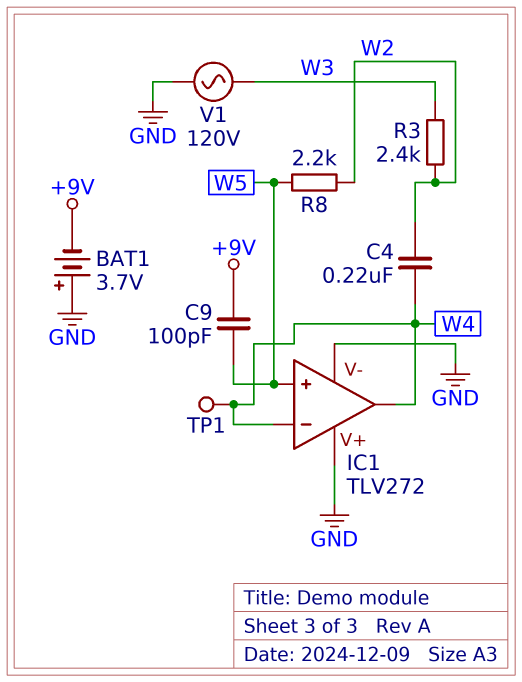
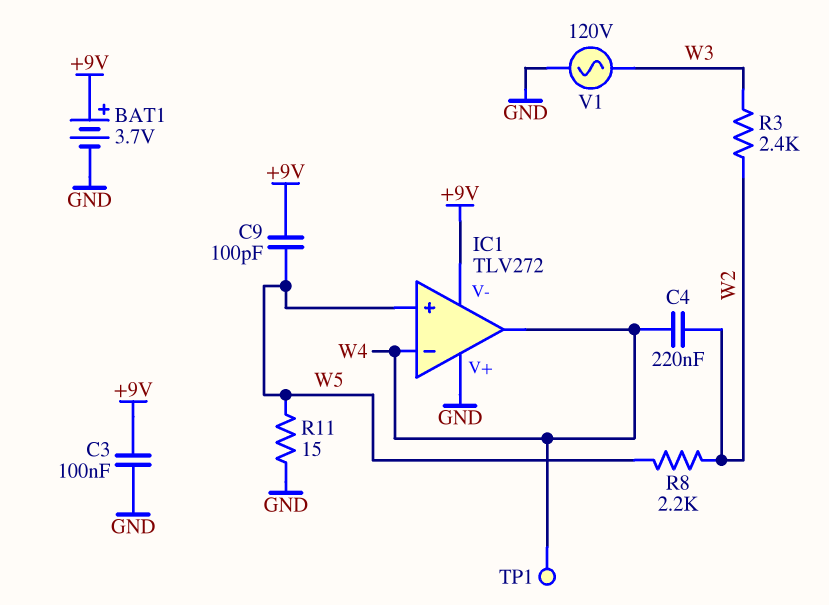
BAT1: 3.7V (plus GND, minus +9V) -> 3.7V (plus +9V, minus GND)
C3: none -> 100nF (+9V, GND)
IC1 pin V-: GND -> +9V
R11: none -> 15 (GND, W5)

